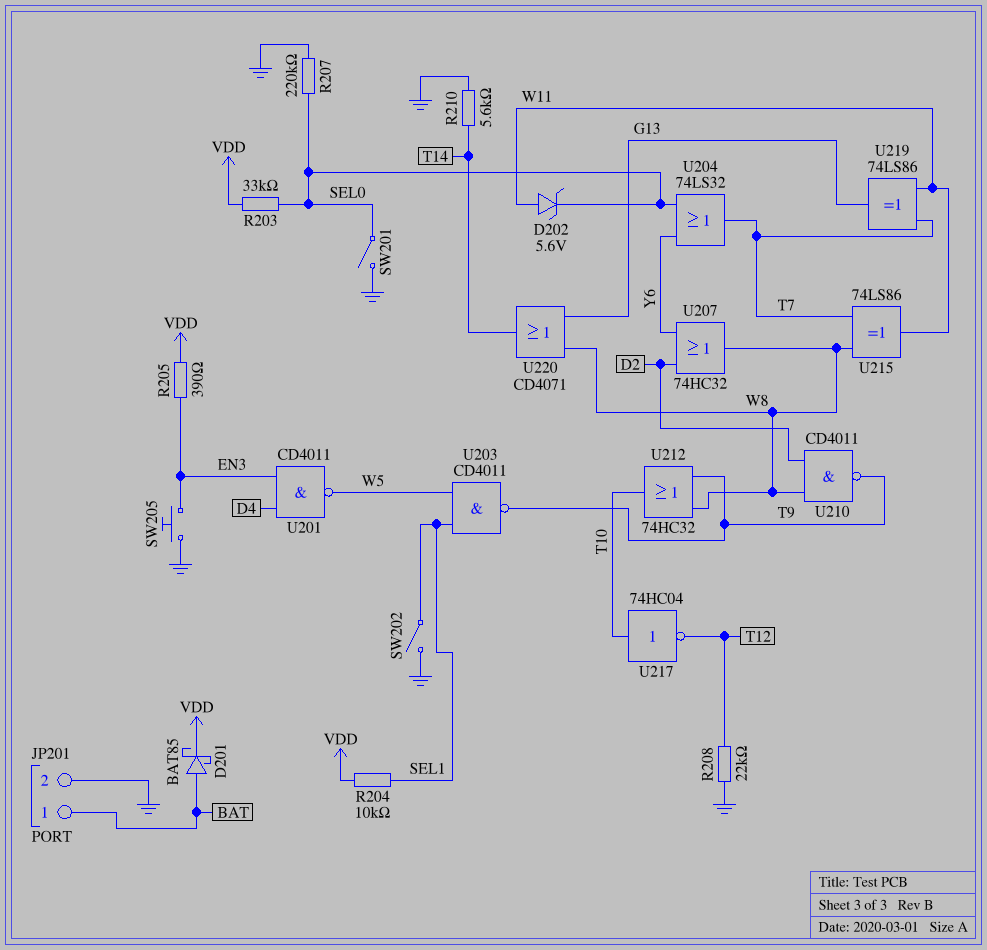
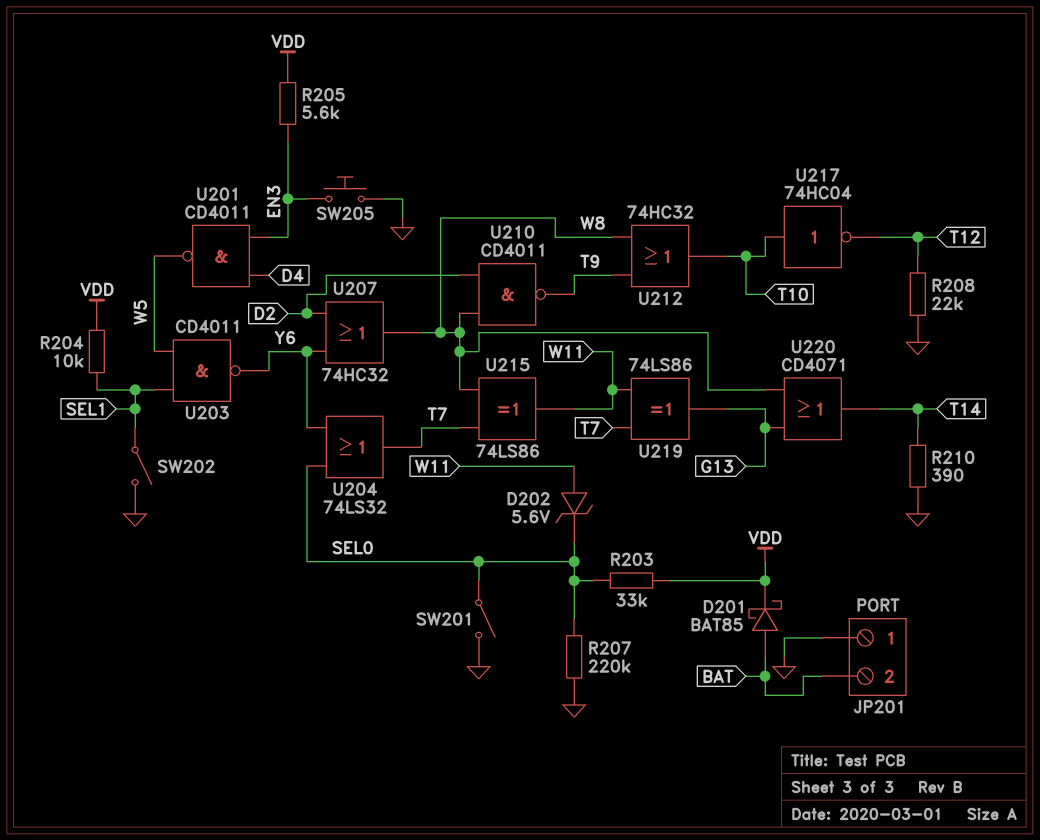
JP201 pin 1: BAT -> GND
JP201 pin 2: GND -> BAT
R205: 390 (EN3, VDD) -> 5.6k (EN3, VDD)
R210: 5.6k (GND, T14) -> 390 (GND, T14)
U203: NAND CD4011 (in SEL1, in W5, out T9) -> NAND CD4011 (in SEL1, in W5, out Y6)

